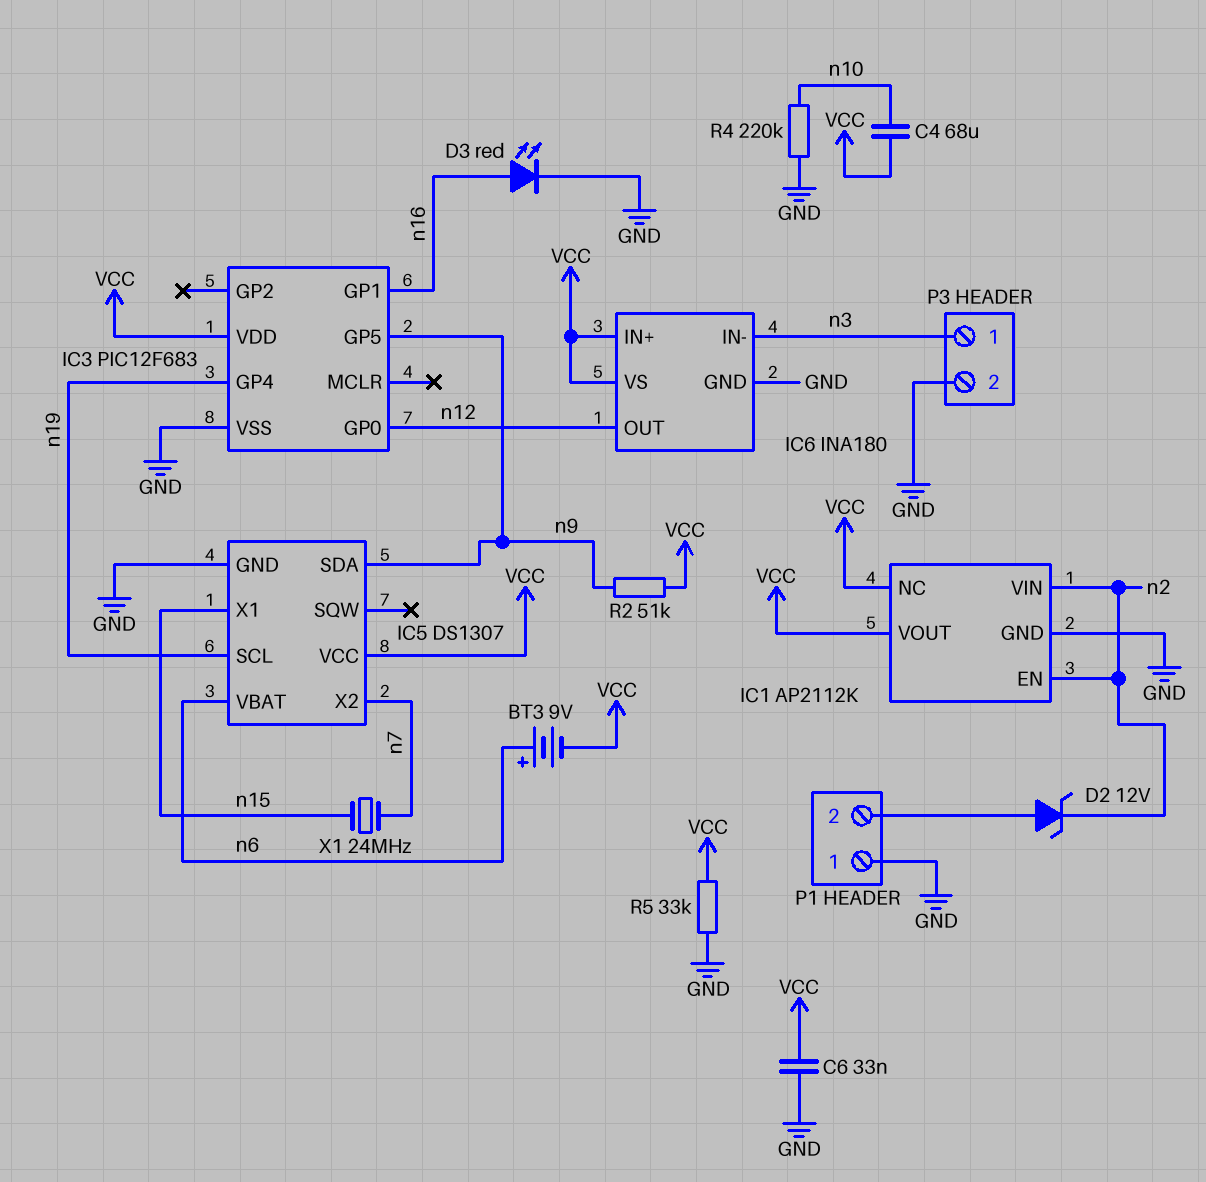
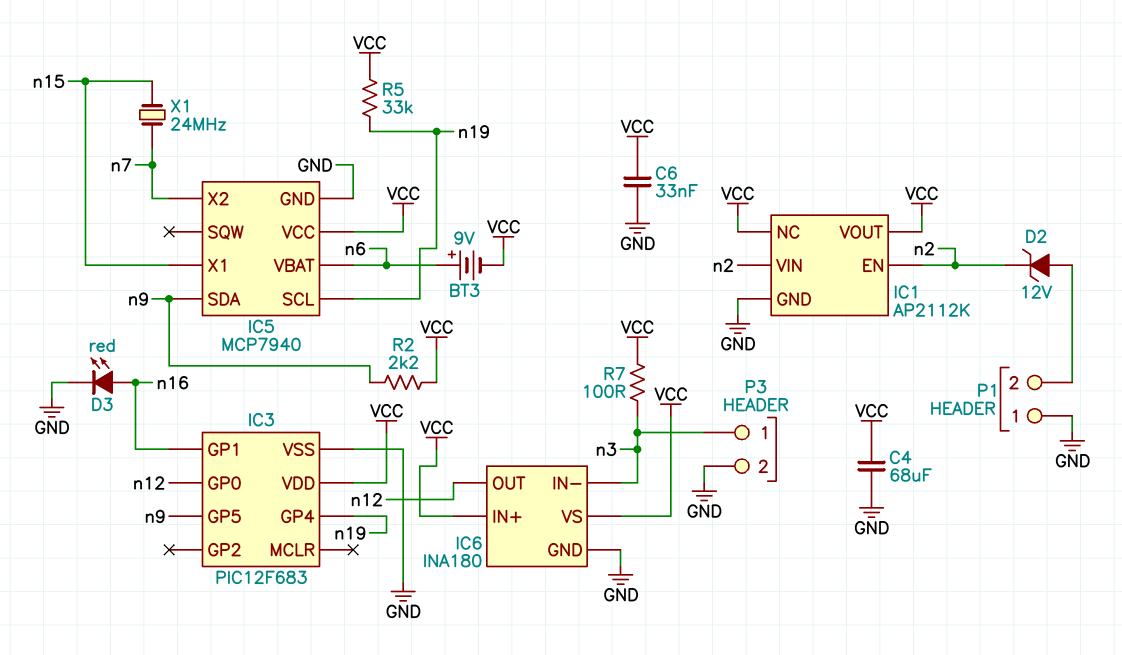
C4: 68uF (VCC, n10) -> 68uF (GND, VCC)
IC5: DS1307 -> MCP7940
R2: 51k (VCC, n9) -> 2.2k (VCC, n9)
R4: 220k (GND, n10) -> none
R5: 33k (GND, VCC) -> 33k (VCC, n19)
R7: none -> 100 (VCC, n3)

